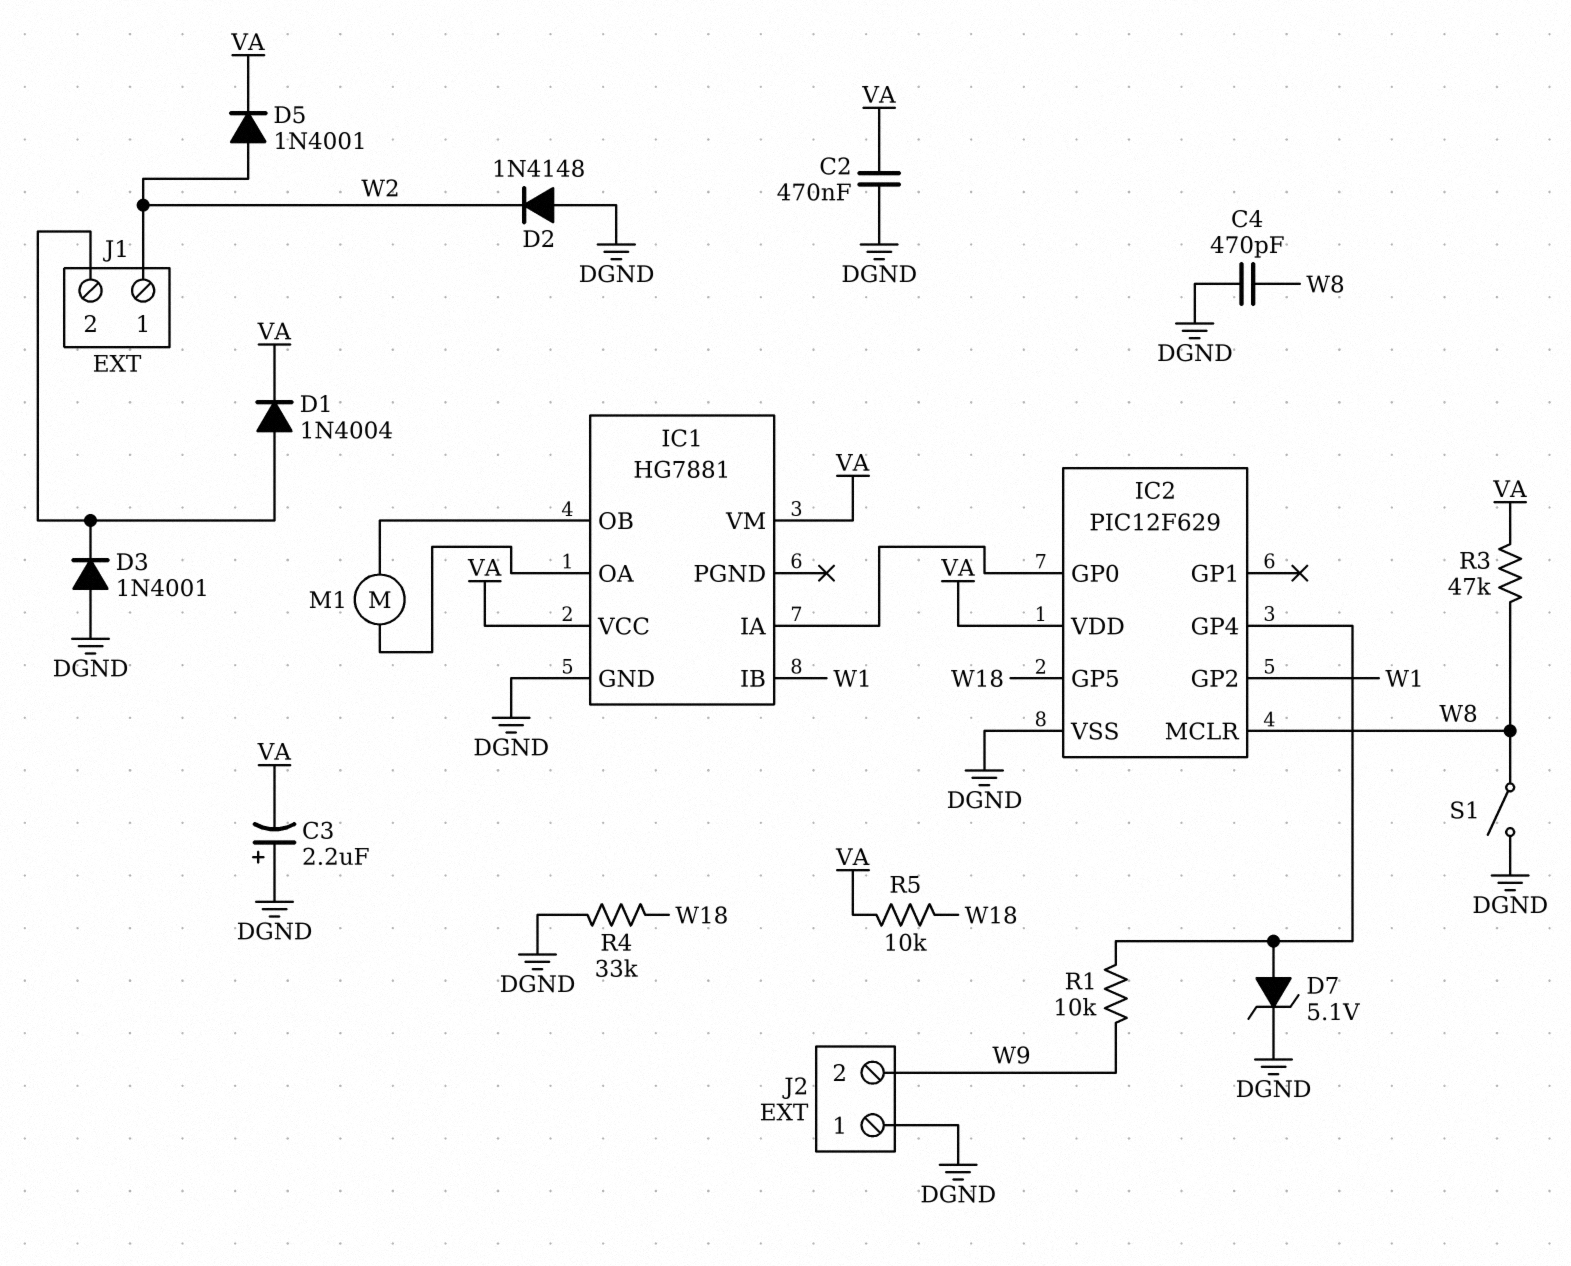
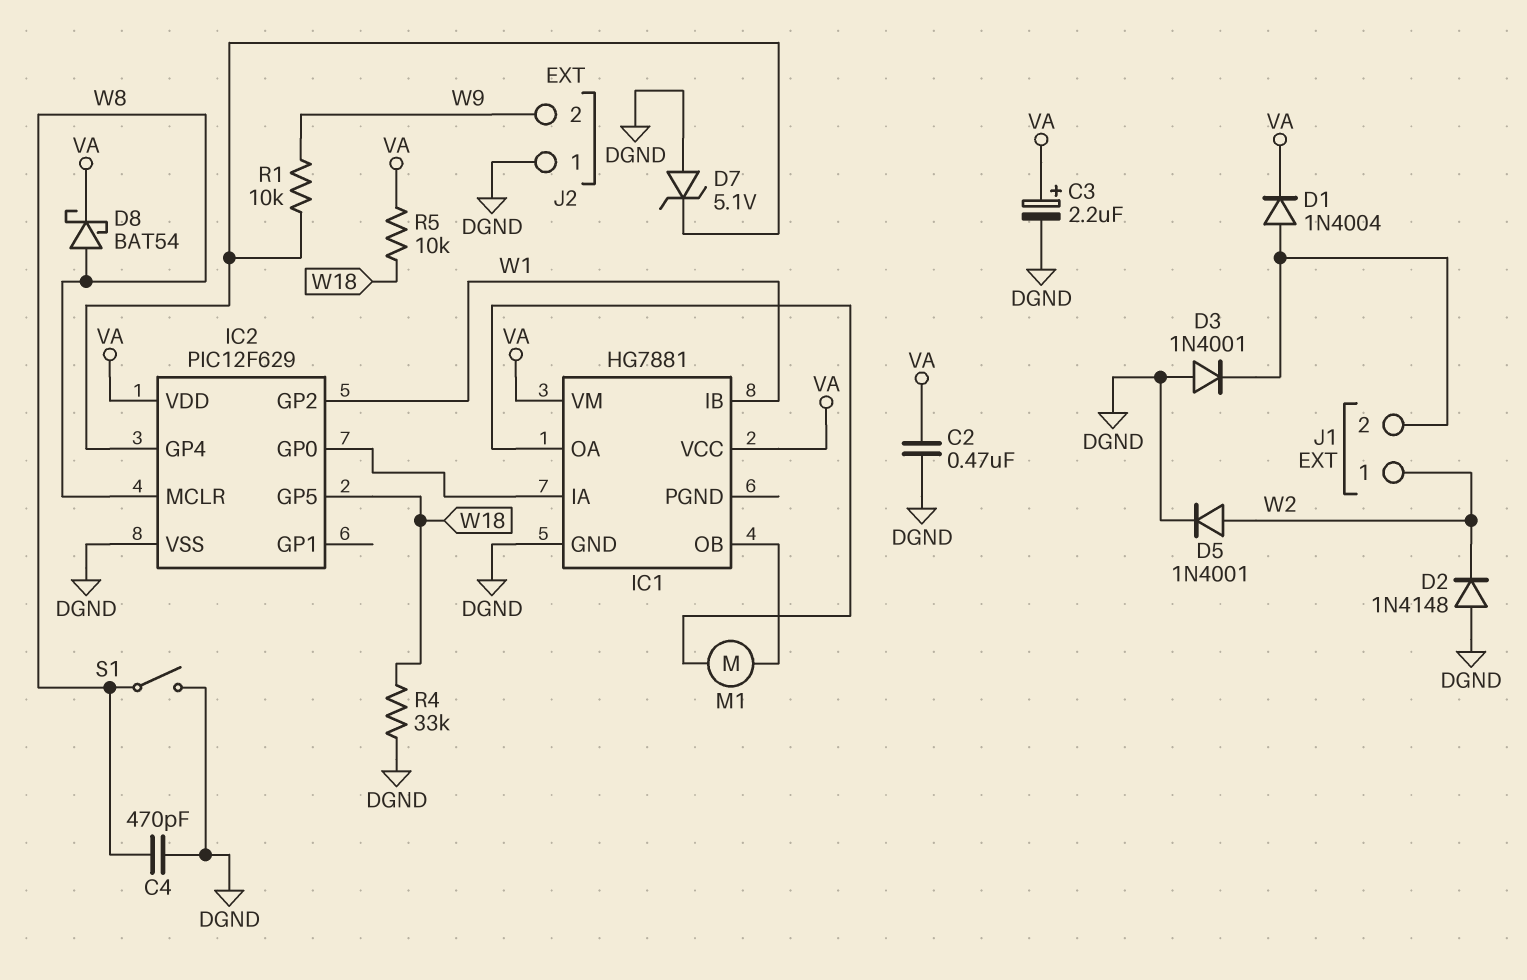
C3: 2.2uF (plus DGND, minus VA) -> 2.2uF (plus VA, minus DGND)
D5: diode 1N4001 (A W2, K VA) -> diode 1N4001 (A W2, K DGND)
D7: zener 5.1V (A IC2/GP4, K DGND) -> zener 5.1V (A DGND, K IC2/GP4)
D8: none -> schottky BAT54 (A W8, K VA)
R3: 47k (VA, W8) -> none

